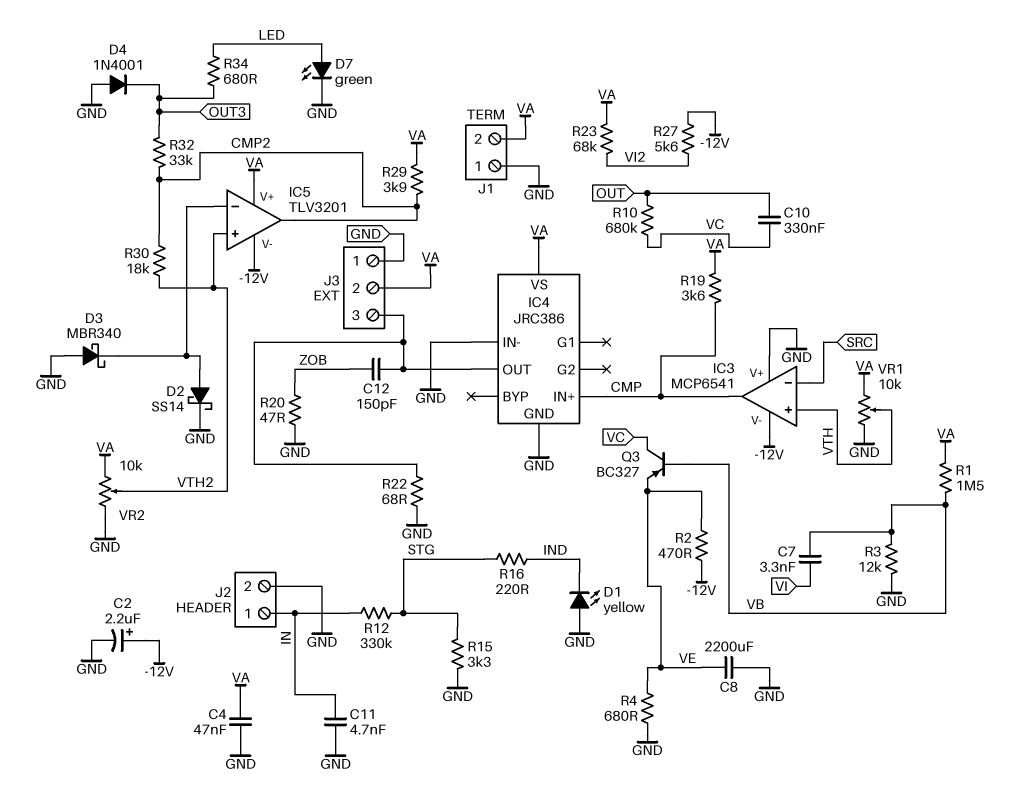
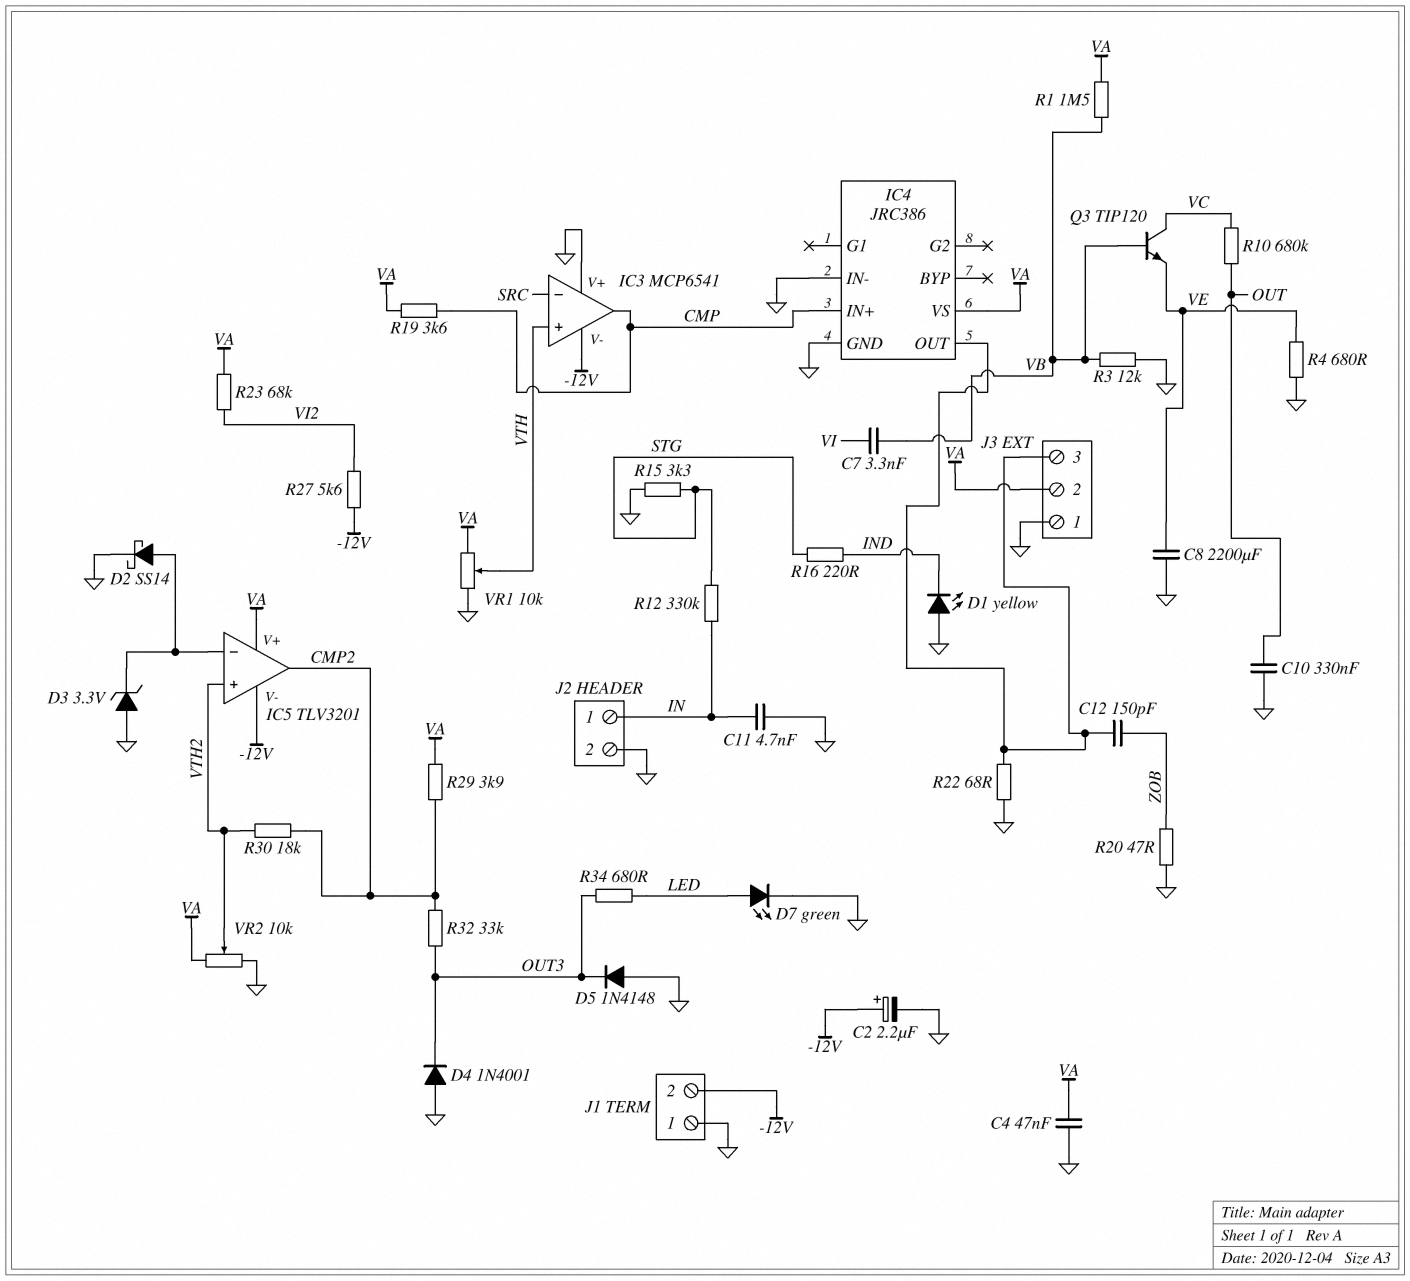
C10: 330nF (OUT, VC) -> 330nF (GND, OUT)
D3: schottky MBR340 (A GND, K IC5/in-) -> zener 3.3V (A GND, K IC5/in-)
D5: none -> diode 1N4148 (A GND, K OUT3)
J1 pin 2: VA -> -12V
Q3: PNP BC327 (B VB, C VC, E VE) -> NPN TIP120 (B VB, C VC, E VE)
R2: 470 (-12V, VE) -> none

